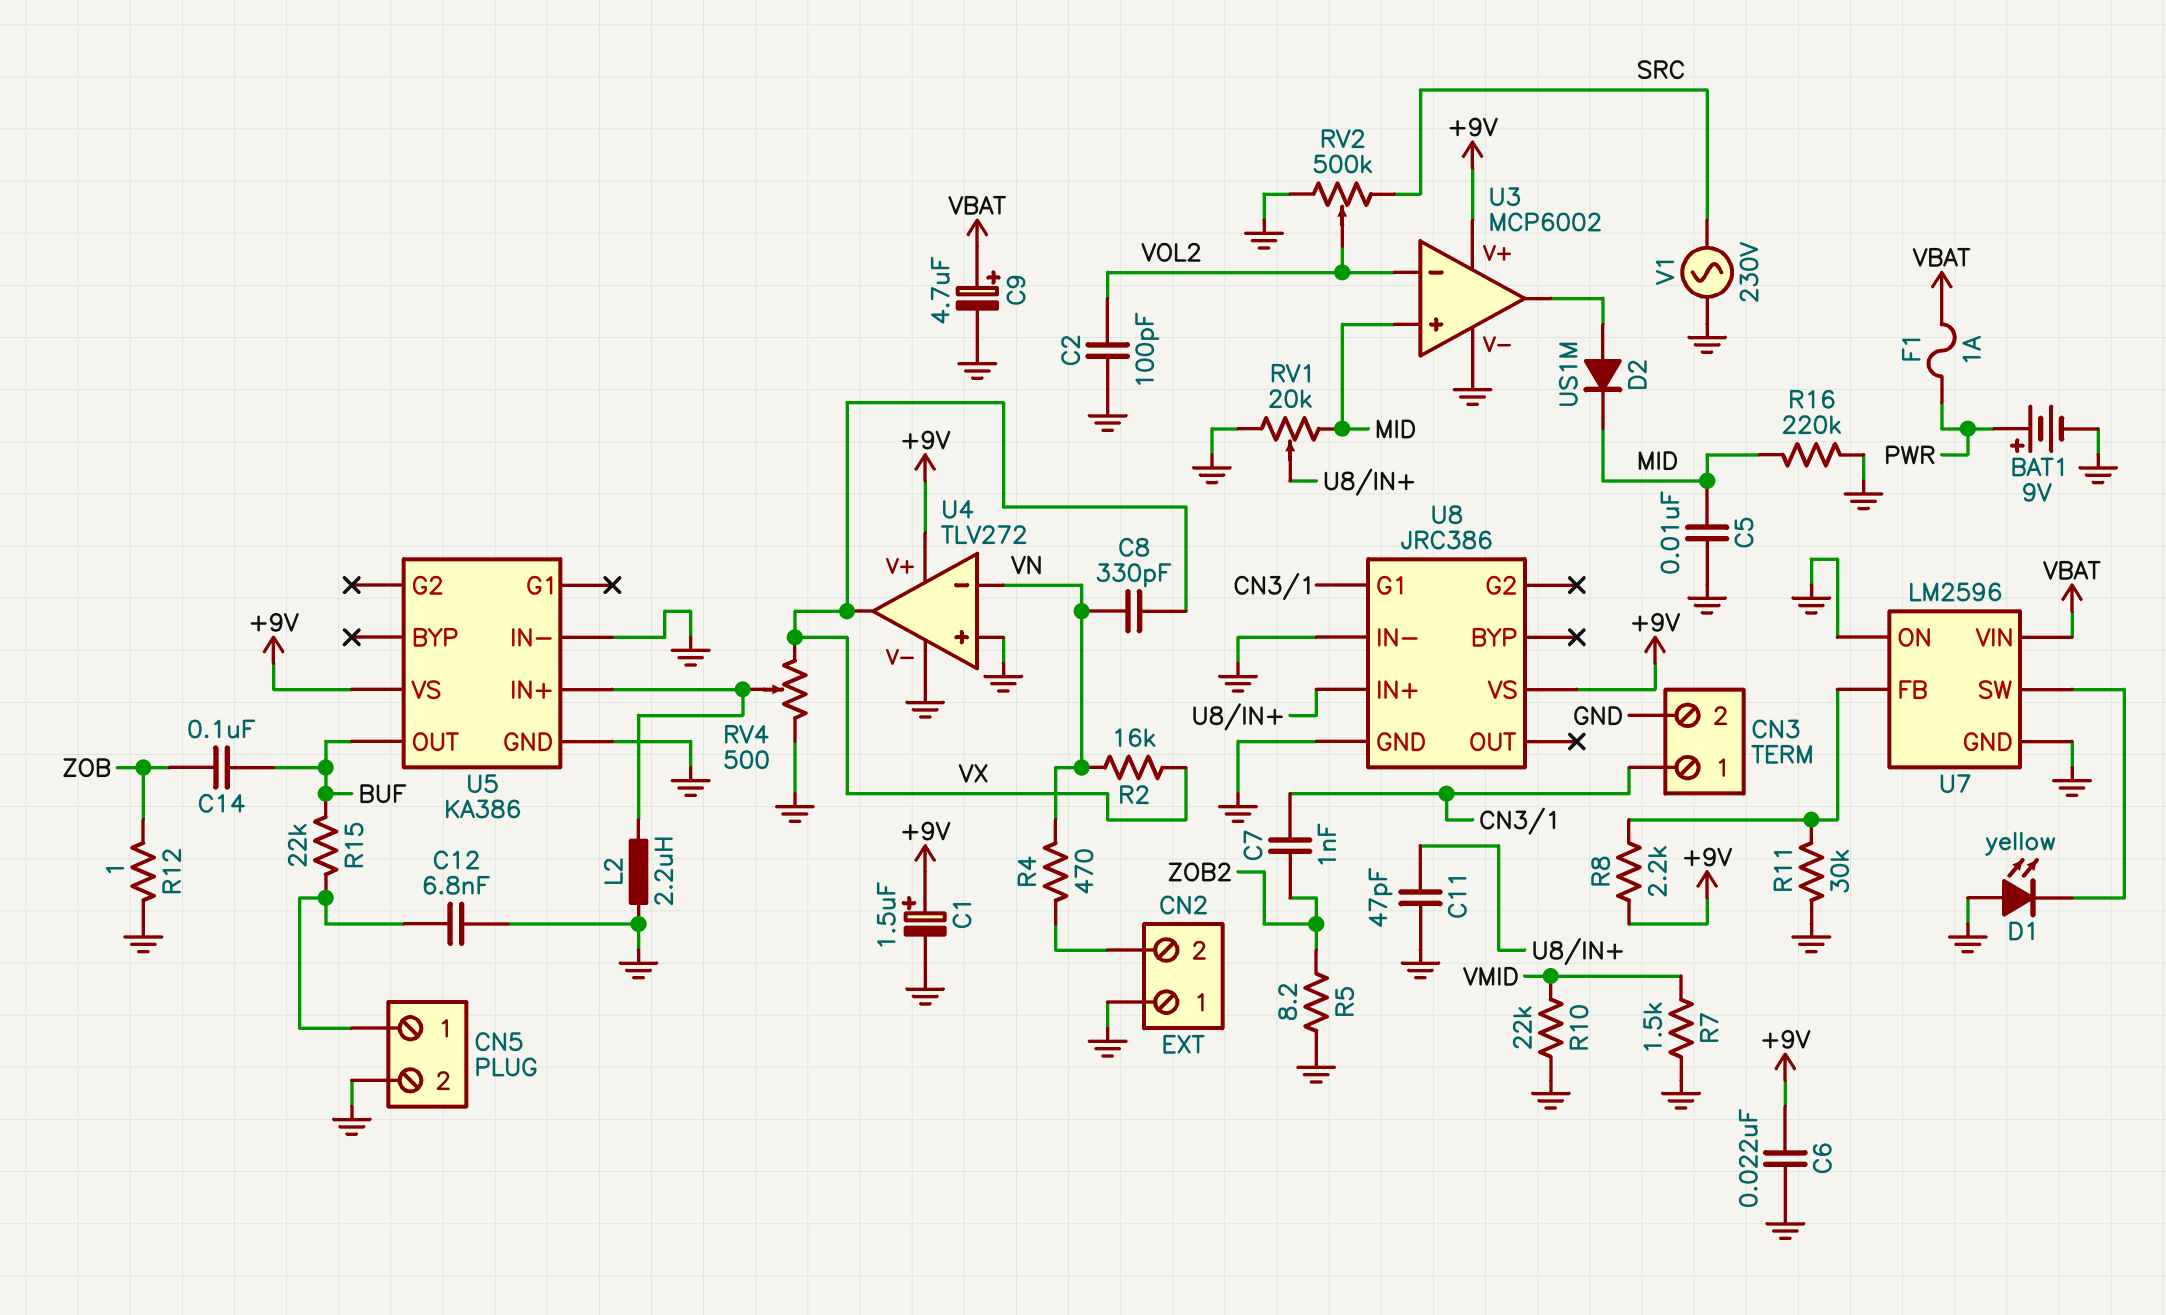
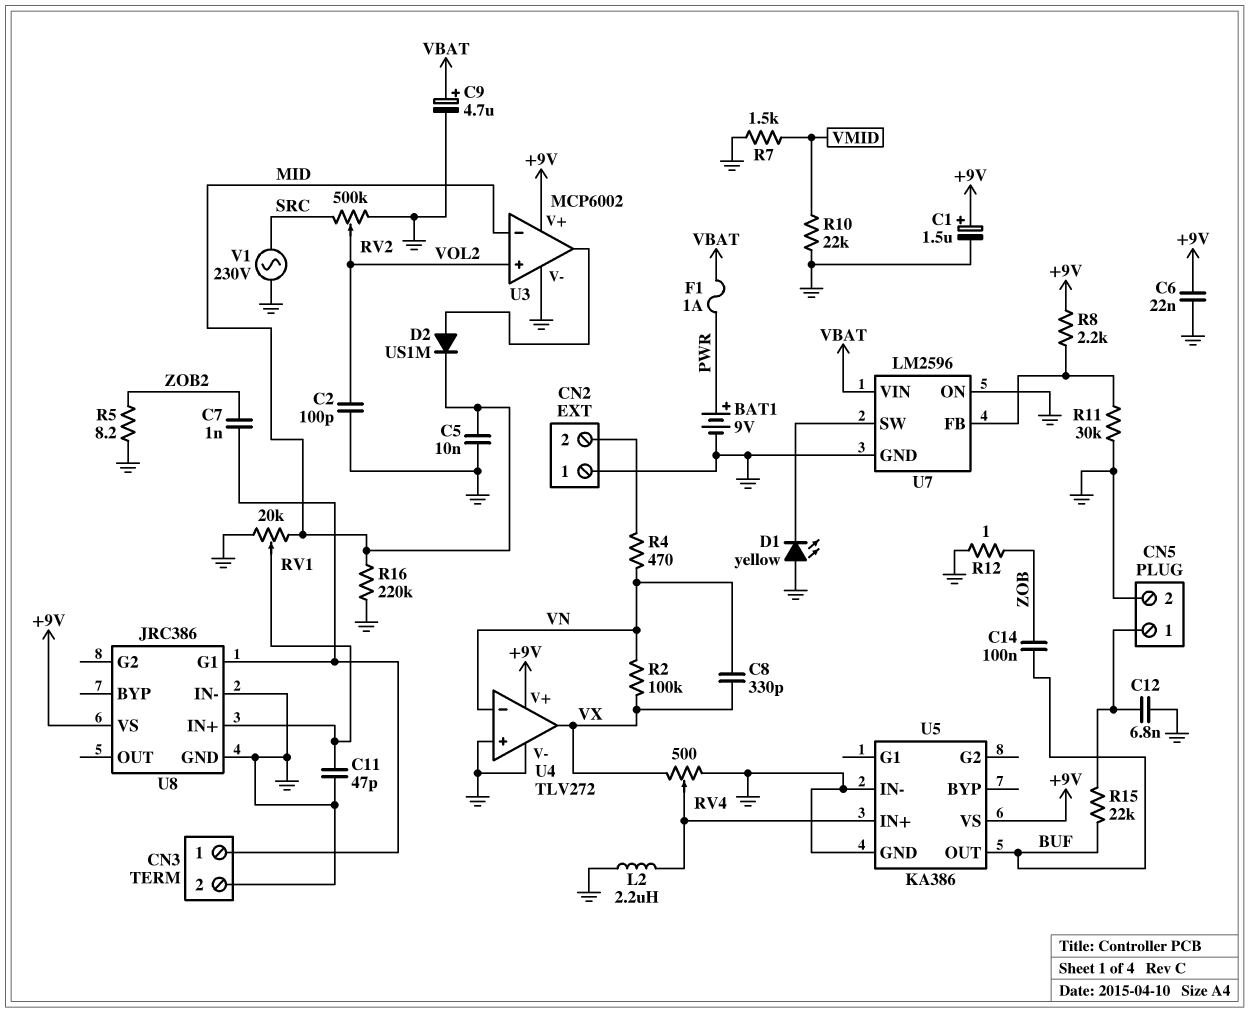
R2: 16k (VN, VX) -> 100k (VN, VX)
U3 pin in+: MID -> VOL2
U3 pin in-: VOL2 -> MID

